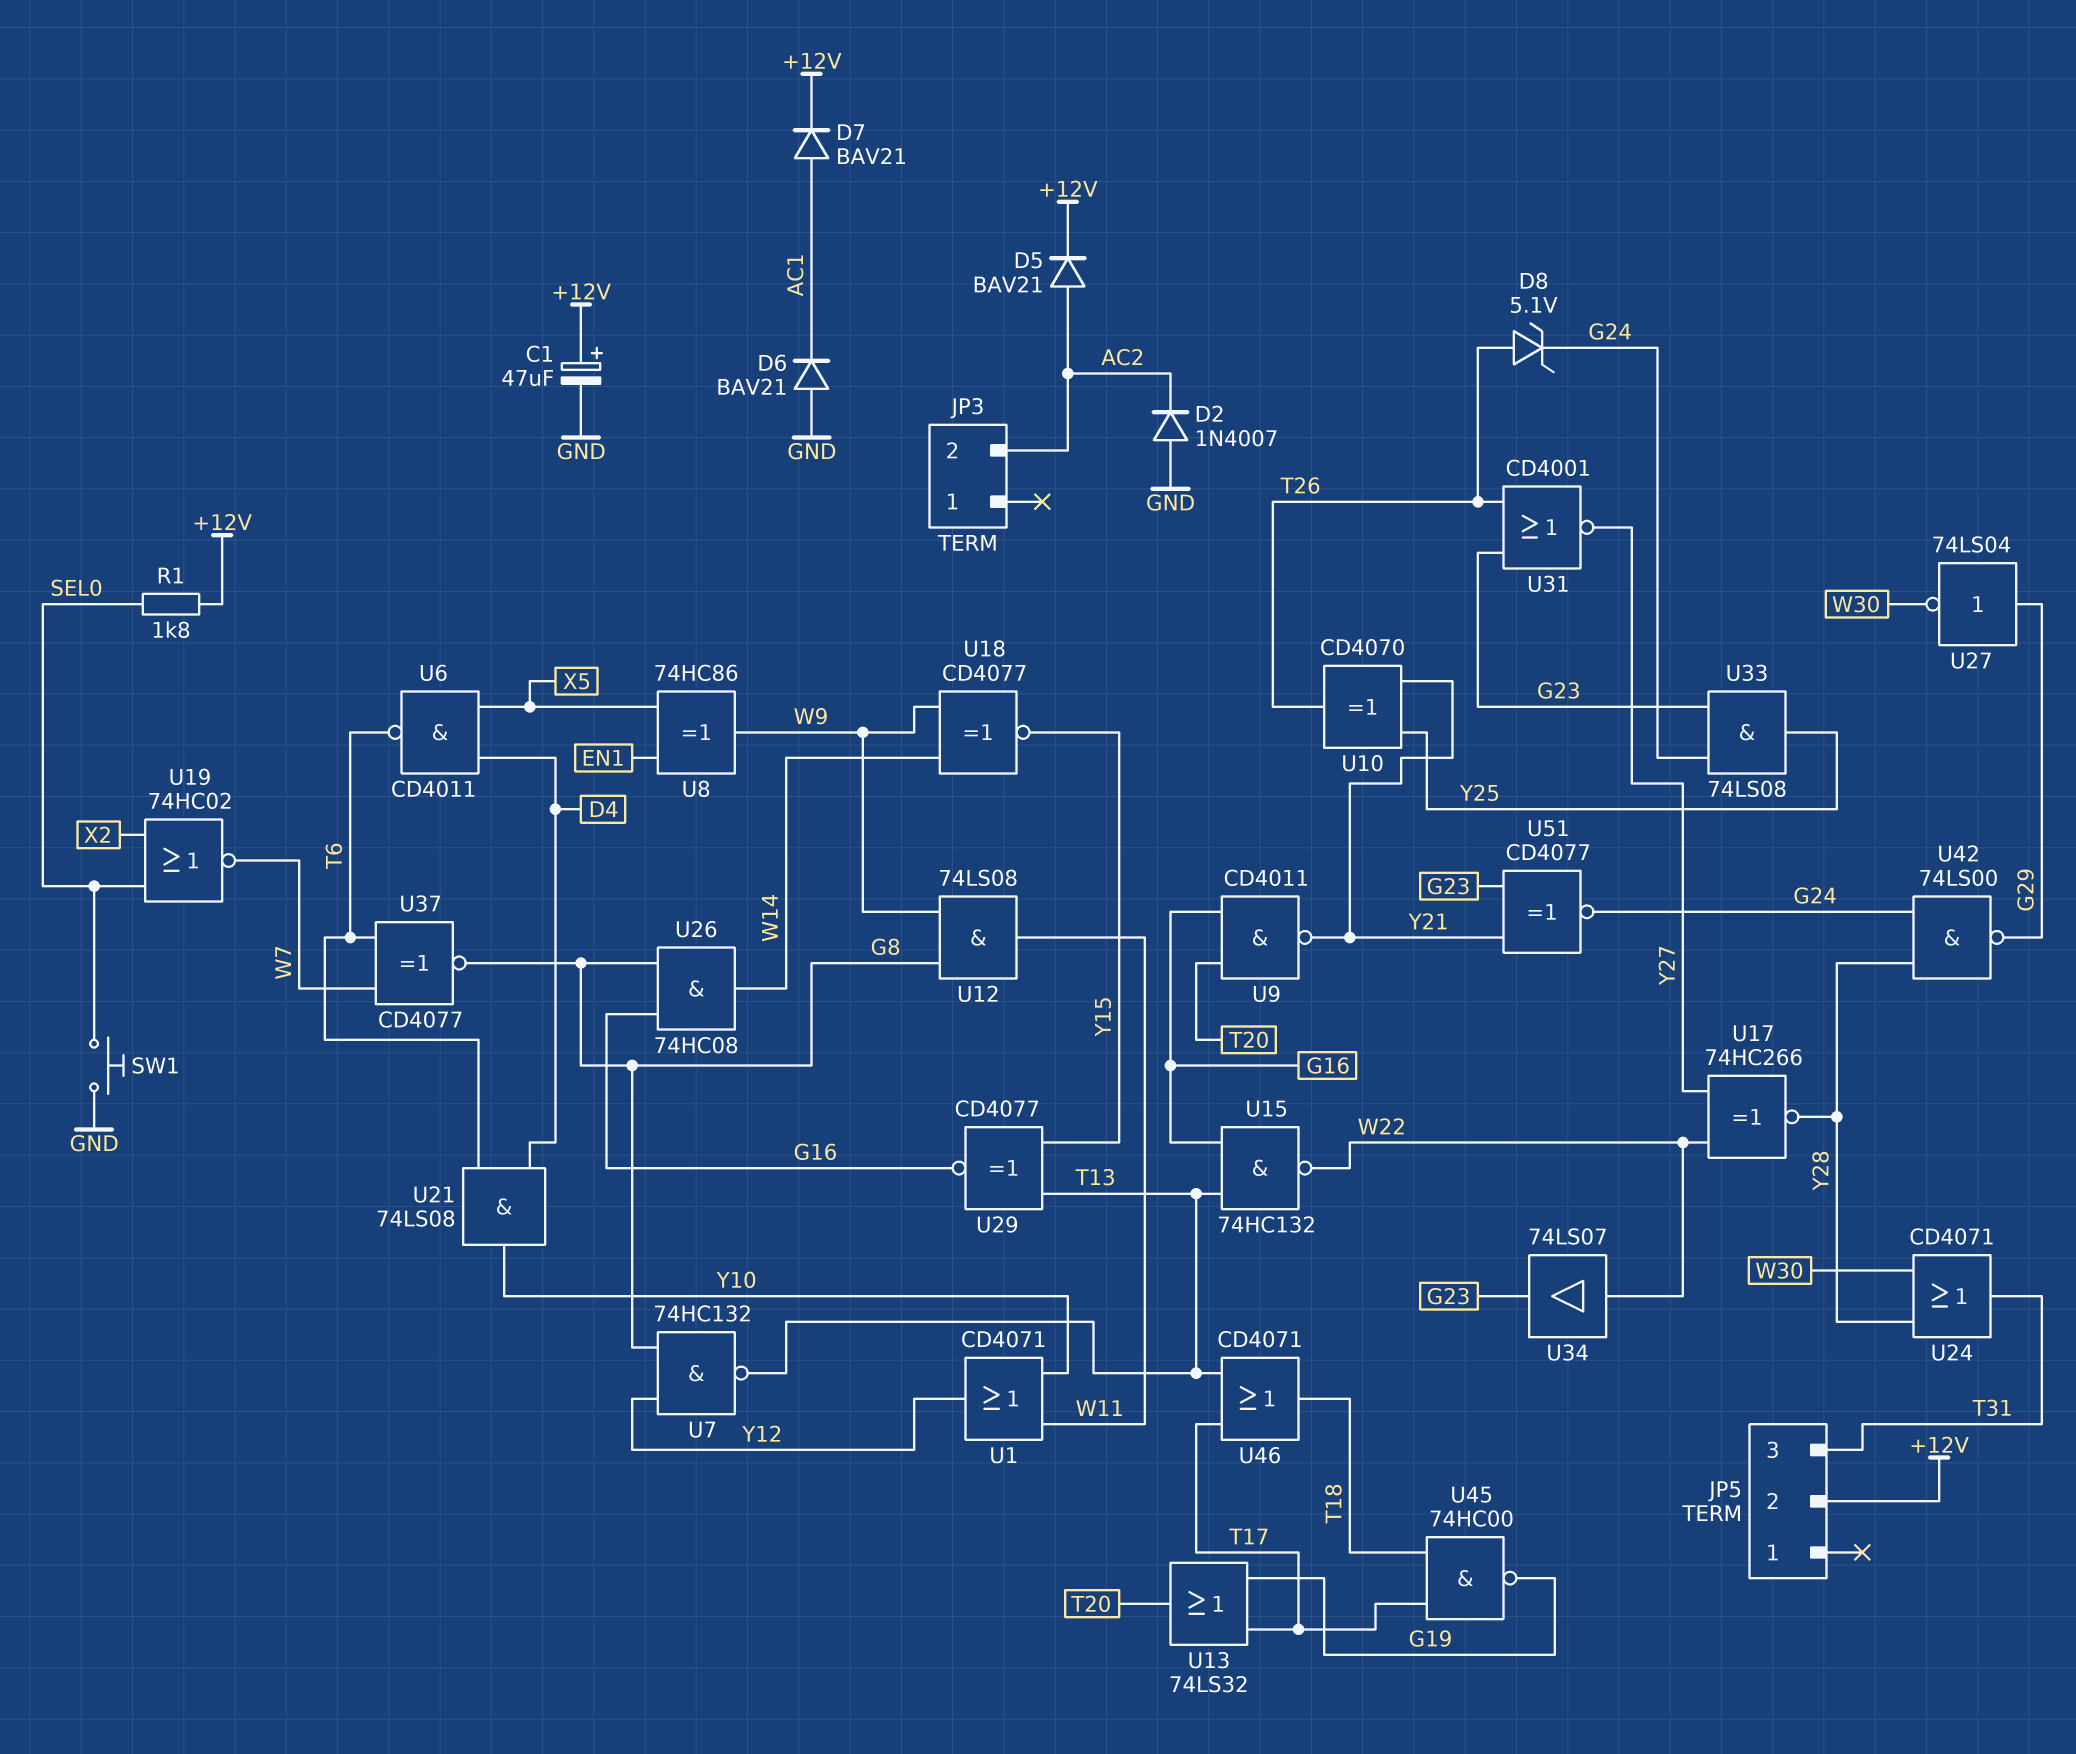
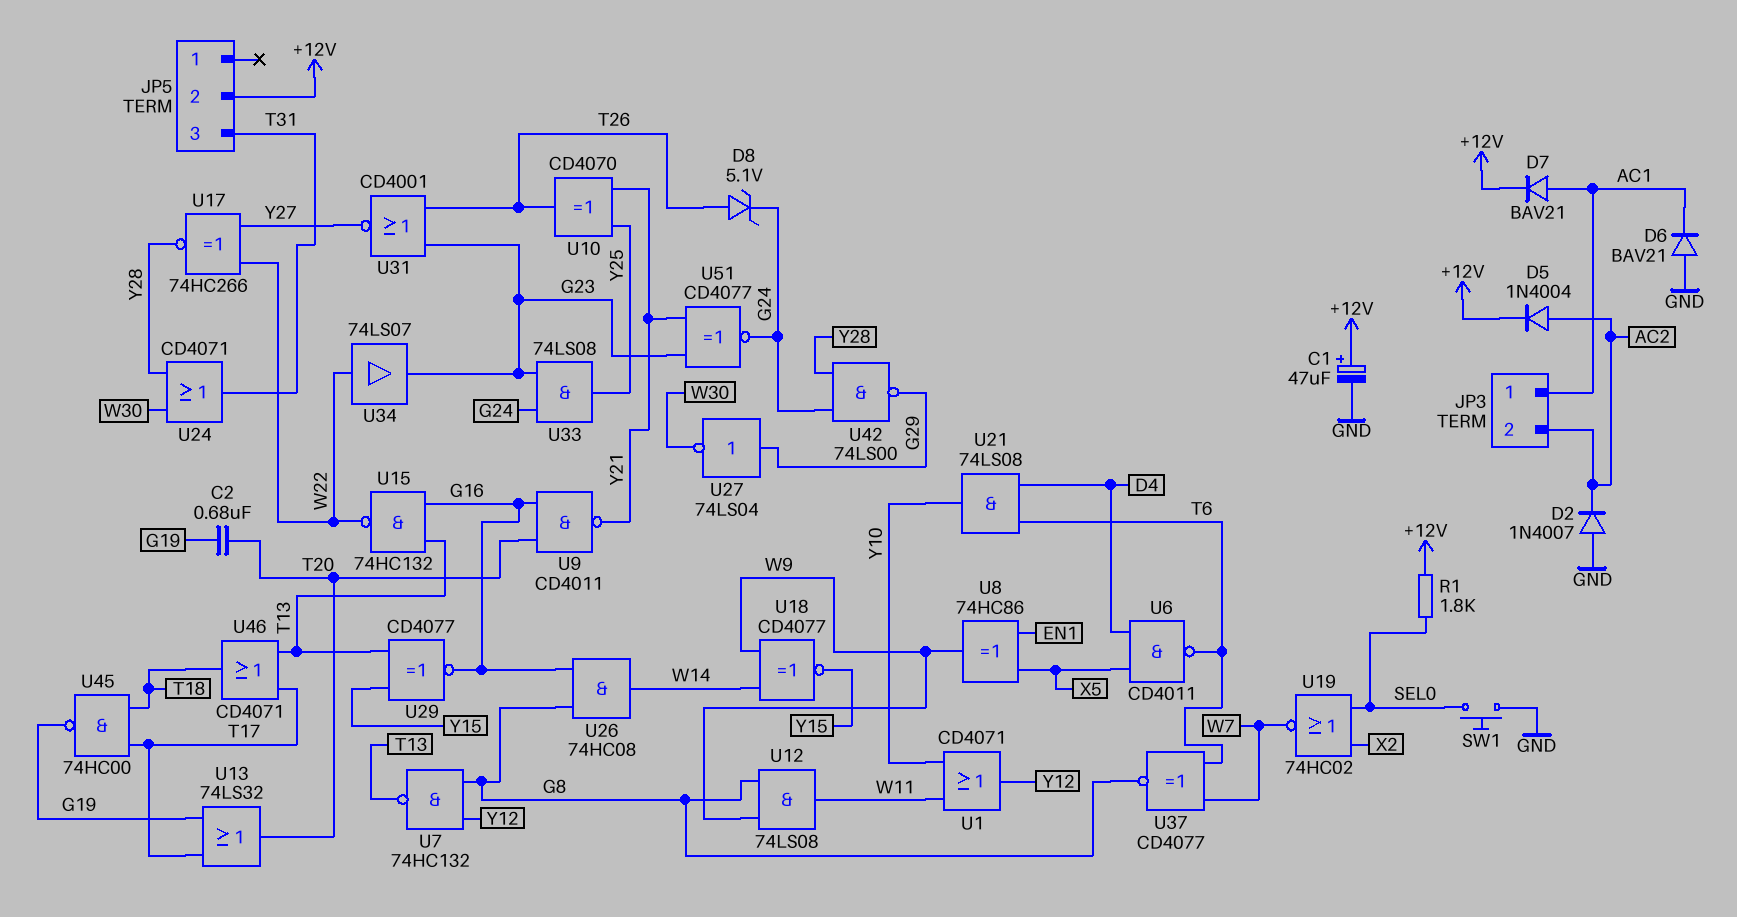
C2: none -> 680nF (G19, T20)
D5: diode BAV21 (A AC2, K +12V) -> diode 1N4004 (A AC2, K +12V)
JP3 pin 1: none -> AC1

